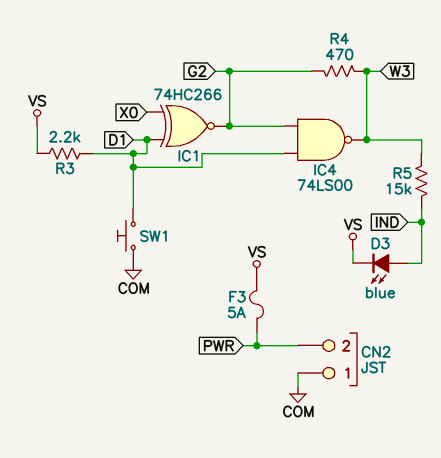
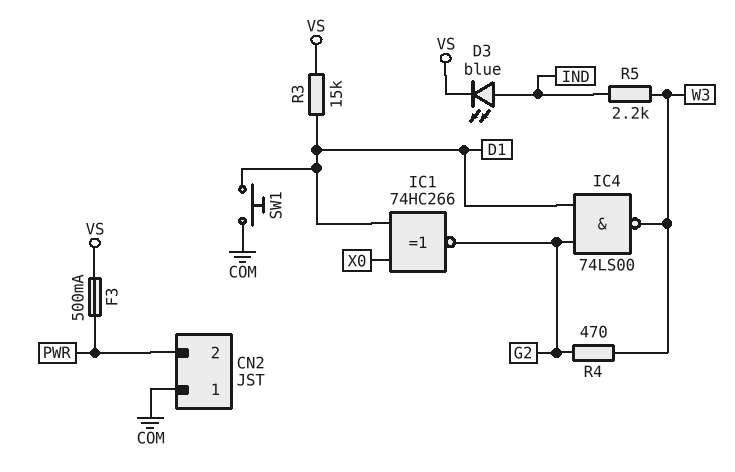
F3: 5A (PWR, VS) -> 500mA (PWR, VS)
R3: 2.2k (D1, VS) -> 15k (D1, VS)
R5: 15k (IND, W3) -> 2.2k (IND, W3)

